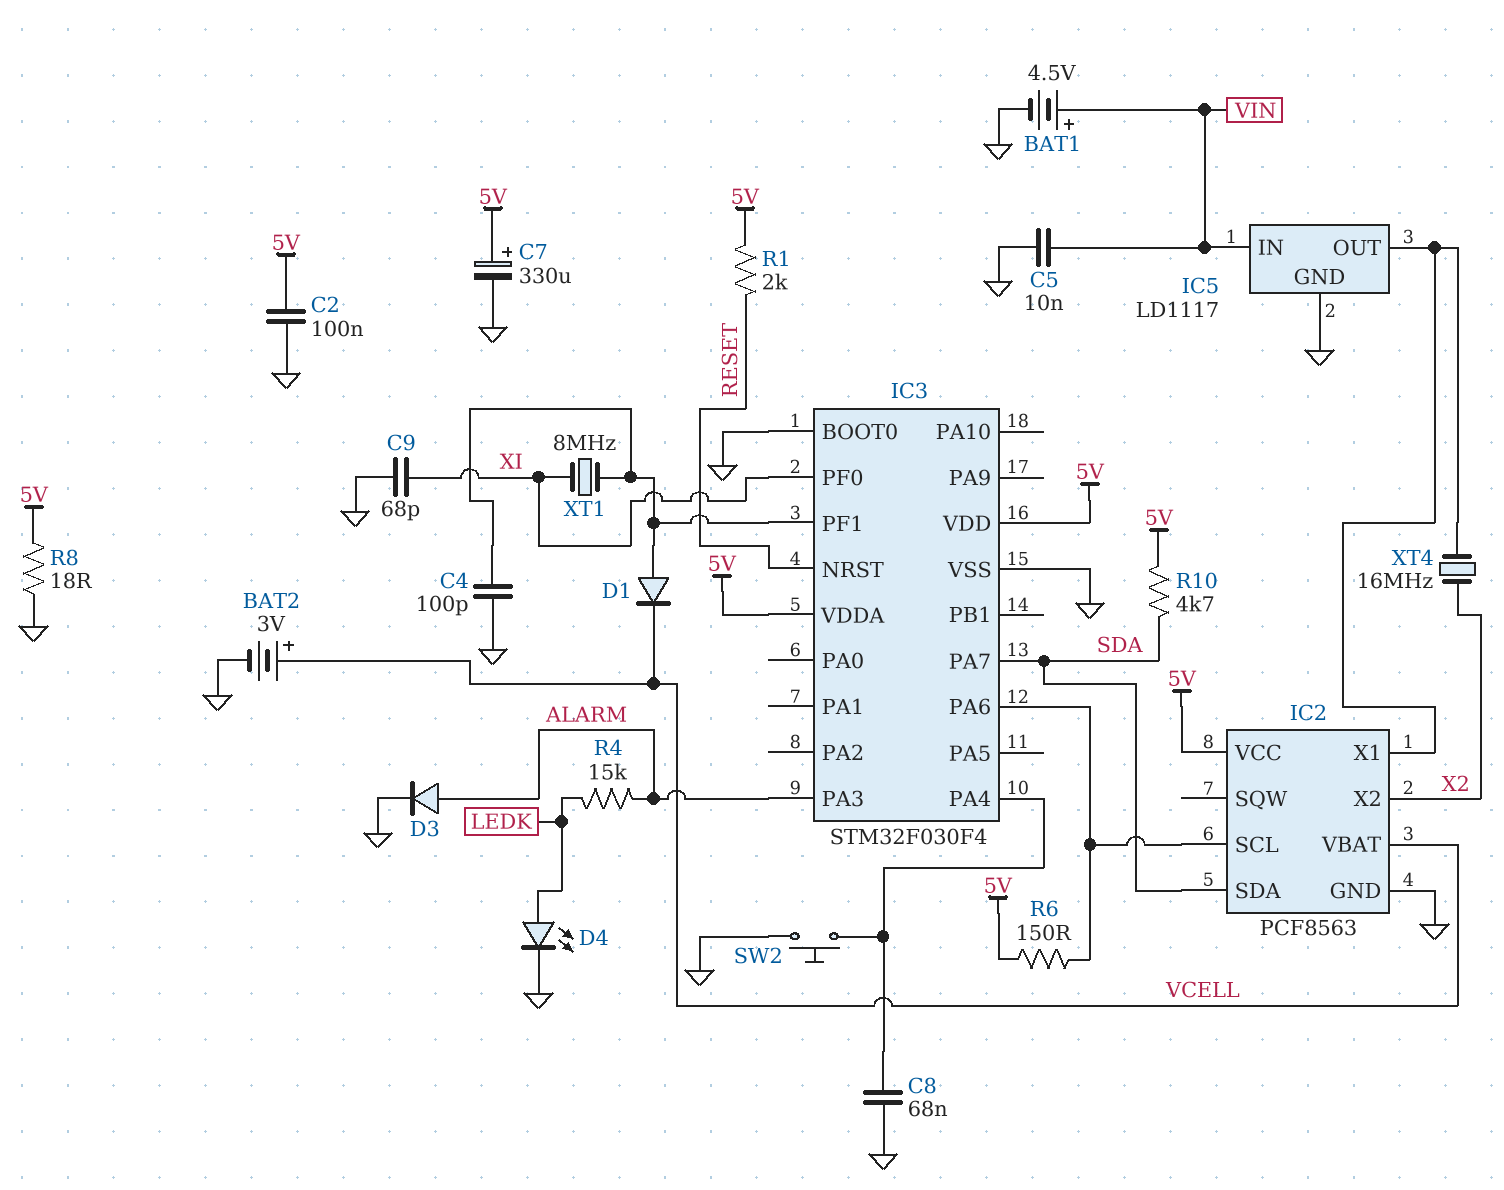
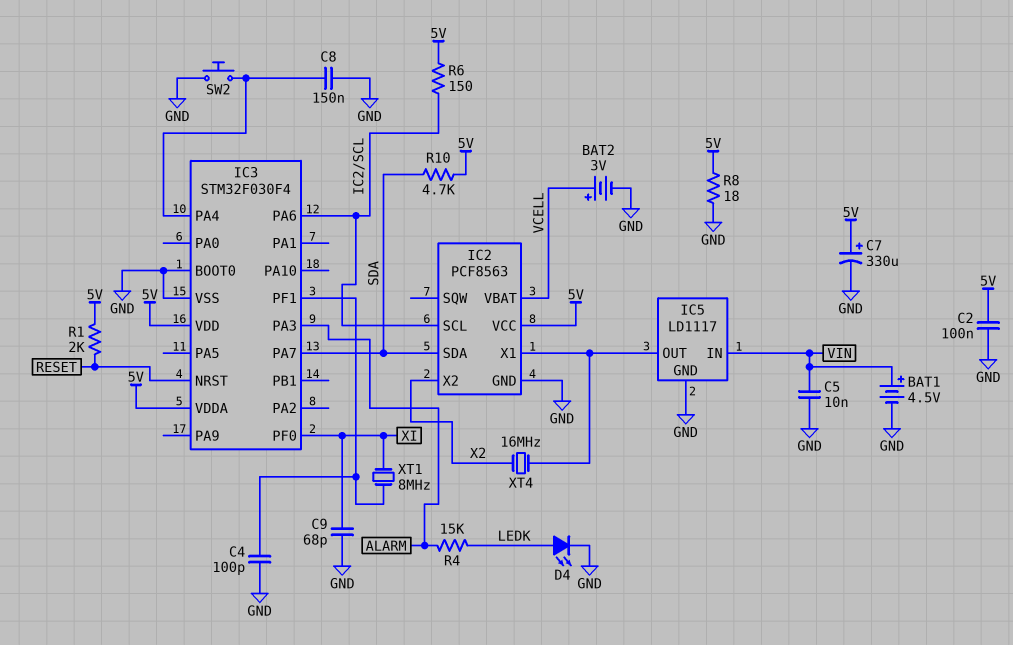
C8: 68nF (GND, IC3/PA4) -> 150nF (GND, IC3/PA4)
D1: diode (A IC3/PF1, K VCELL) -> none
D3: diode (A ALARM, K GND) -> none

